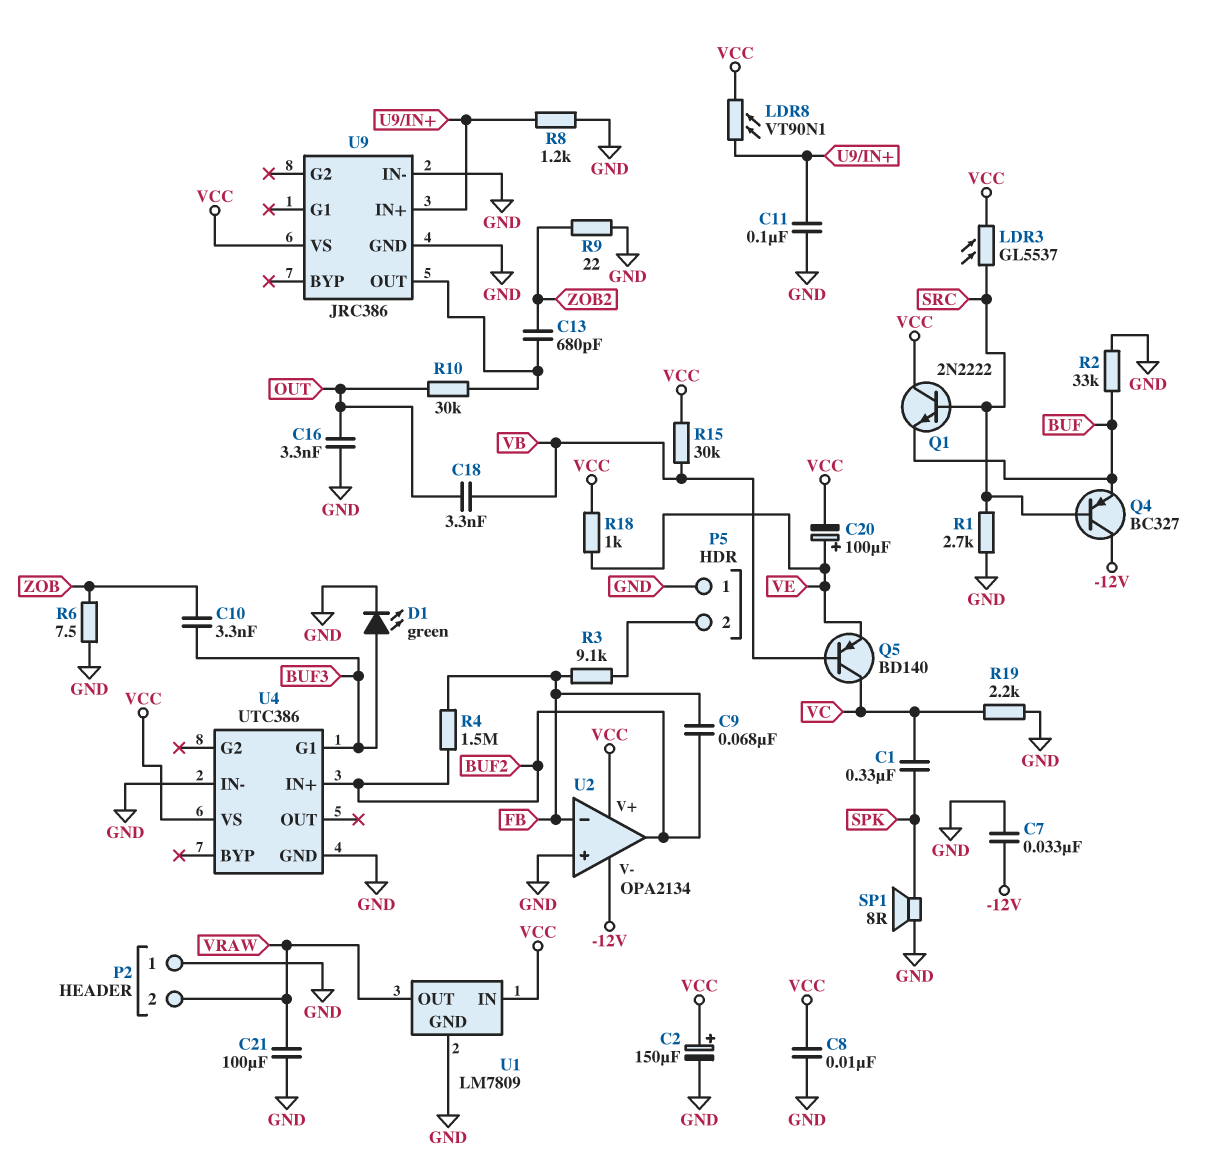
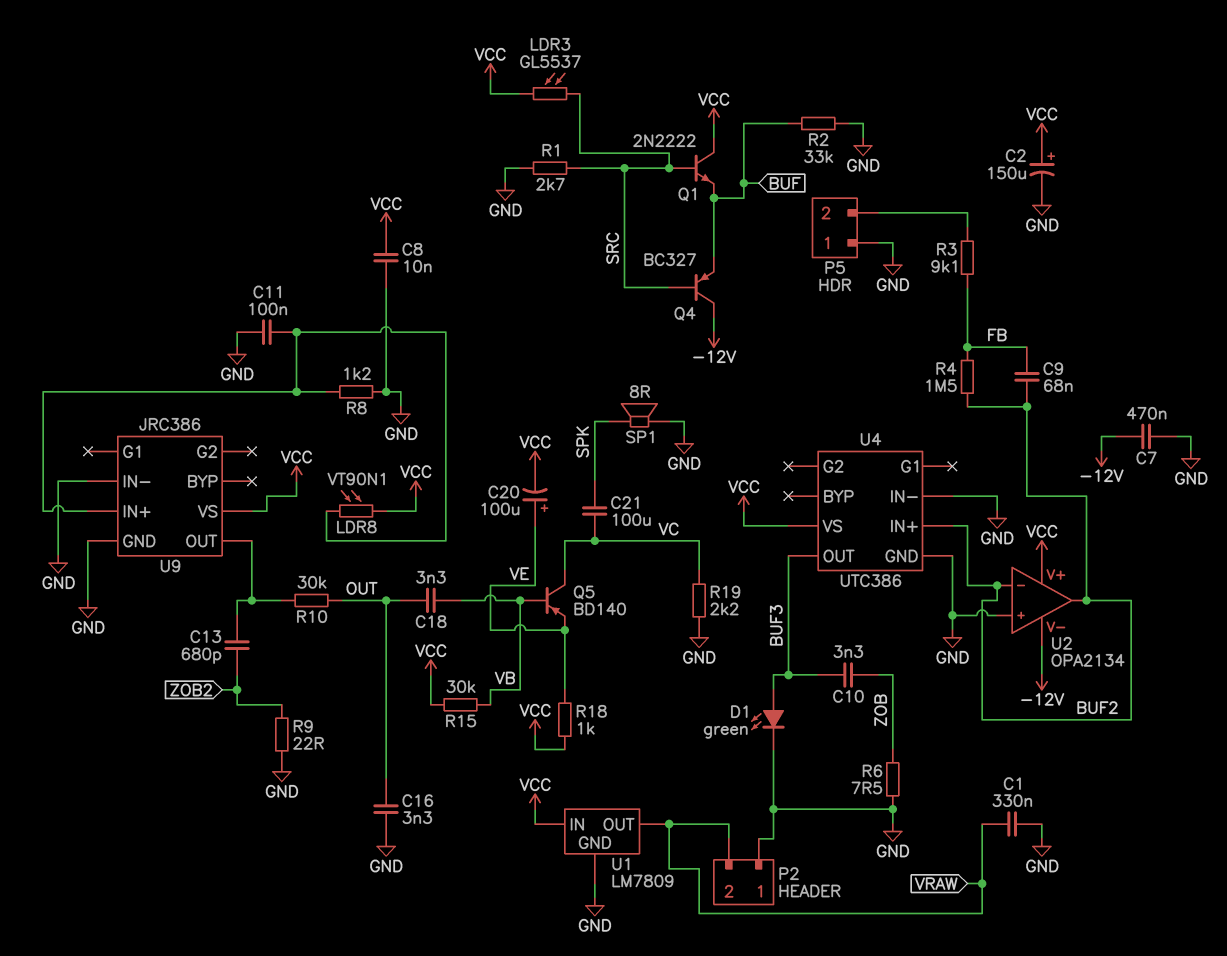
C1: 330nF (SPK, VC) -> 330nF (GND, VRAW)
C7: 33nF (-12V, GND) -> 470nF (-12V, GND)
C21: 100uF (GND, VRAW) -> 100uF (SPK, VC)
U2 pin in-: FB -> BUF2
U4 pin G1: BUF3 -> none
U4 pin OUT: none -> BUF3

